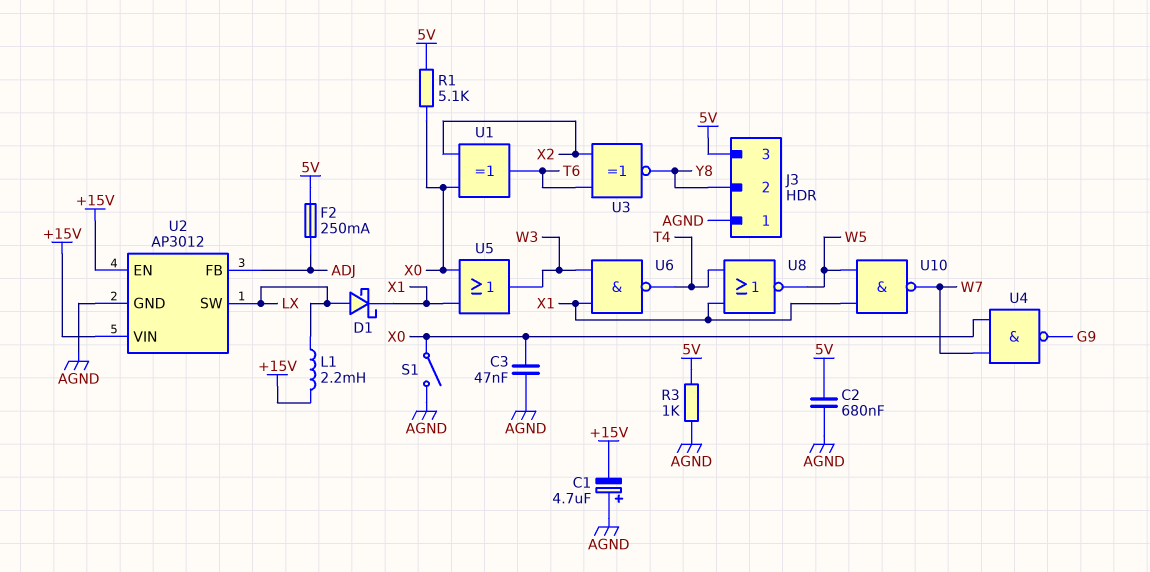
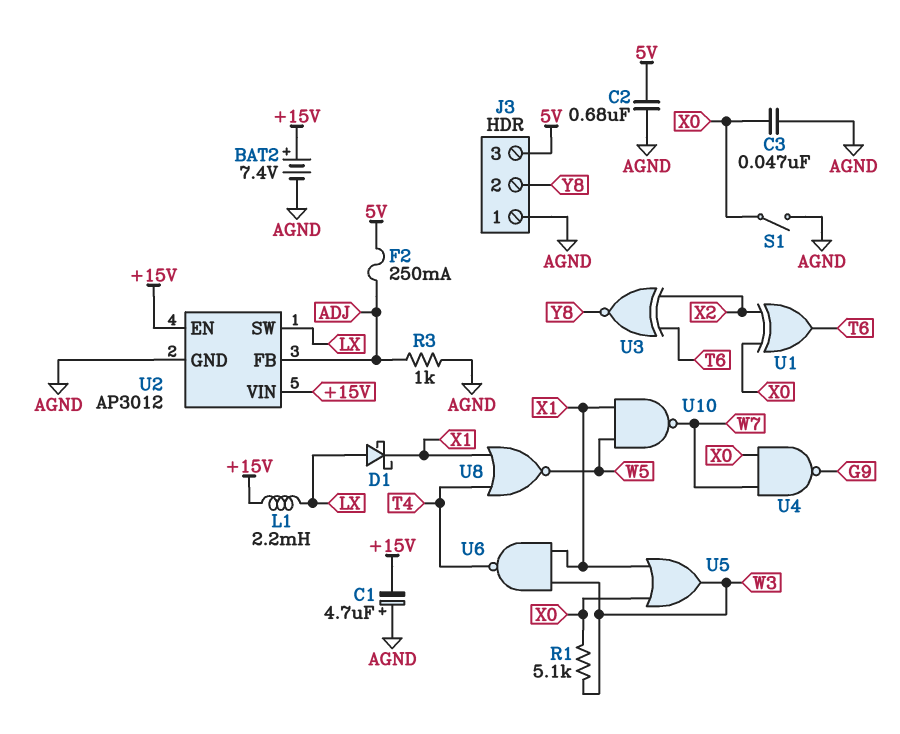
BAT2: none -> 7.4V (plus +15V, minus AGND)
R1: 5.1k (5V, X0) -> 5.1k (W3, X0)
R3: 1k (5V, AGND) -> 1k (ADJ, AGND)

